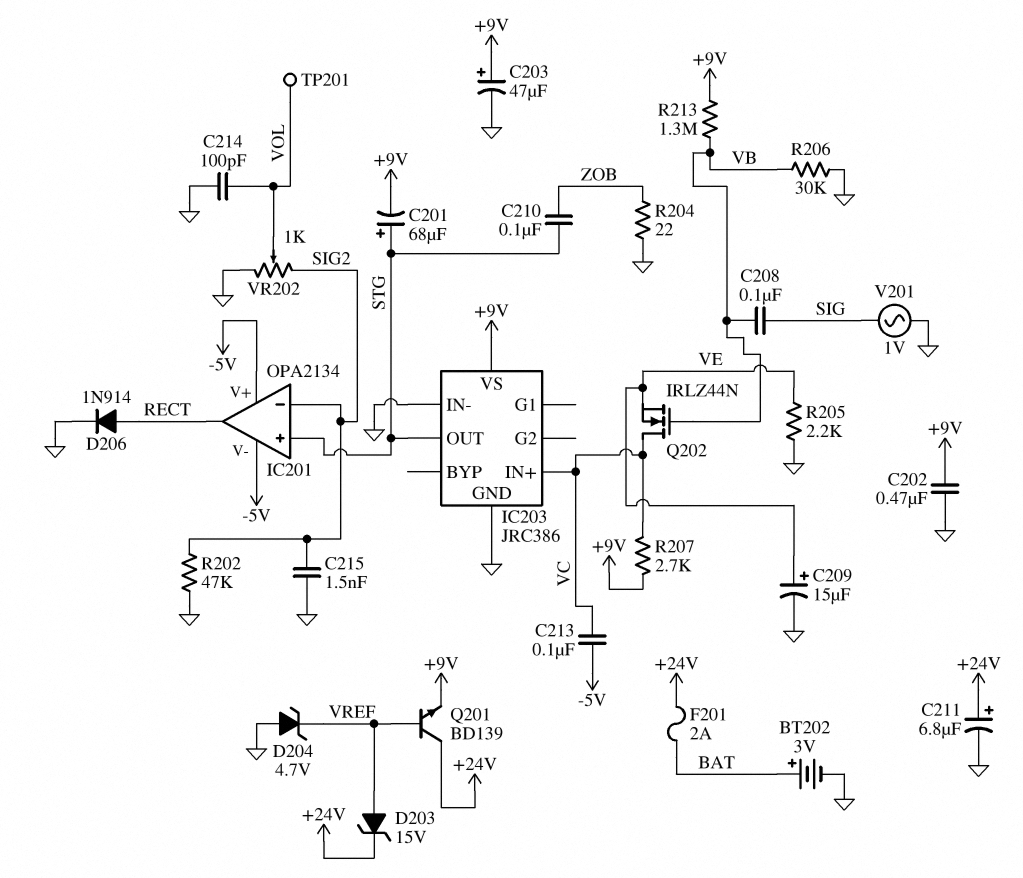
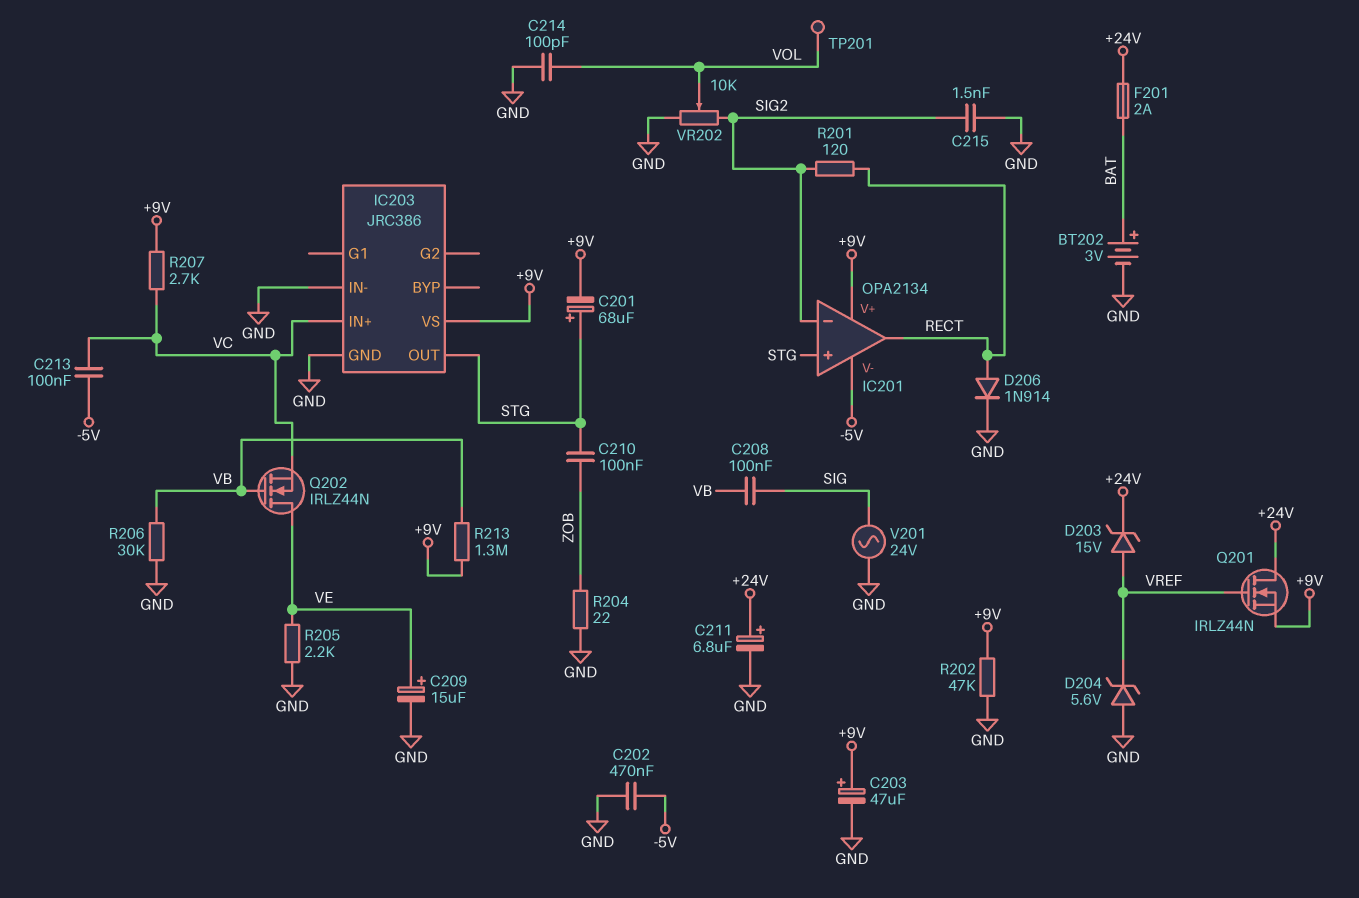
C202: 470nF (+9V, GND) -> 470nF (-5V, GND)
D204: zener 4.7V (A GND, K VREF) -> zener 5.6V (A GND, K VREF)
IC201 pin V+: -5V -> +9V
Q201: NPN BD139 (B VREF, C +24V, E +9V) -> NMOS IRLZ44N (G VREF, D +24V, S +9V)
Q202: NMOS IRLZ44N (G VB, D VC, S VE) -> NMOS IRLZ44N (G VB, D VE, S VC)
R201: none -> 120 (RECT, SIG2)
R202: 47k (GND, SIG2) -> 47k (+9V, GND)
V201: AC 1V (GND, SIG) -> AC 24V (GND, SIG)
VR202: 1k (GND, SIG2, wiper VOL) -> 10k (GND, SIG2, wiper VOL)

